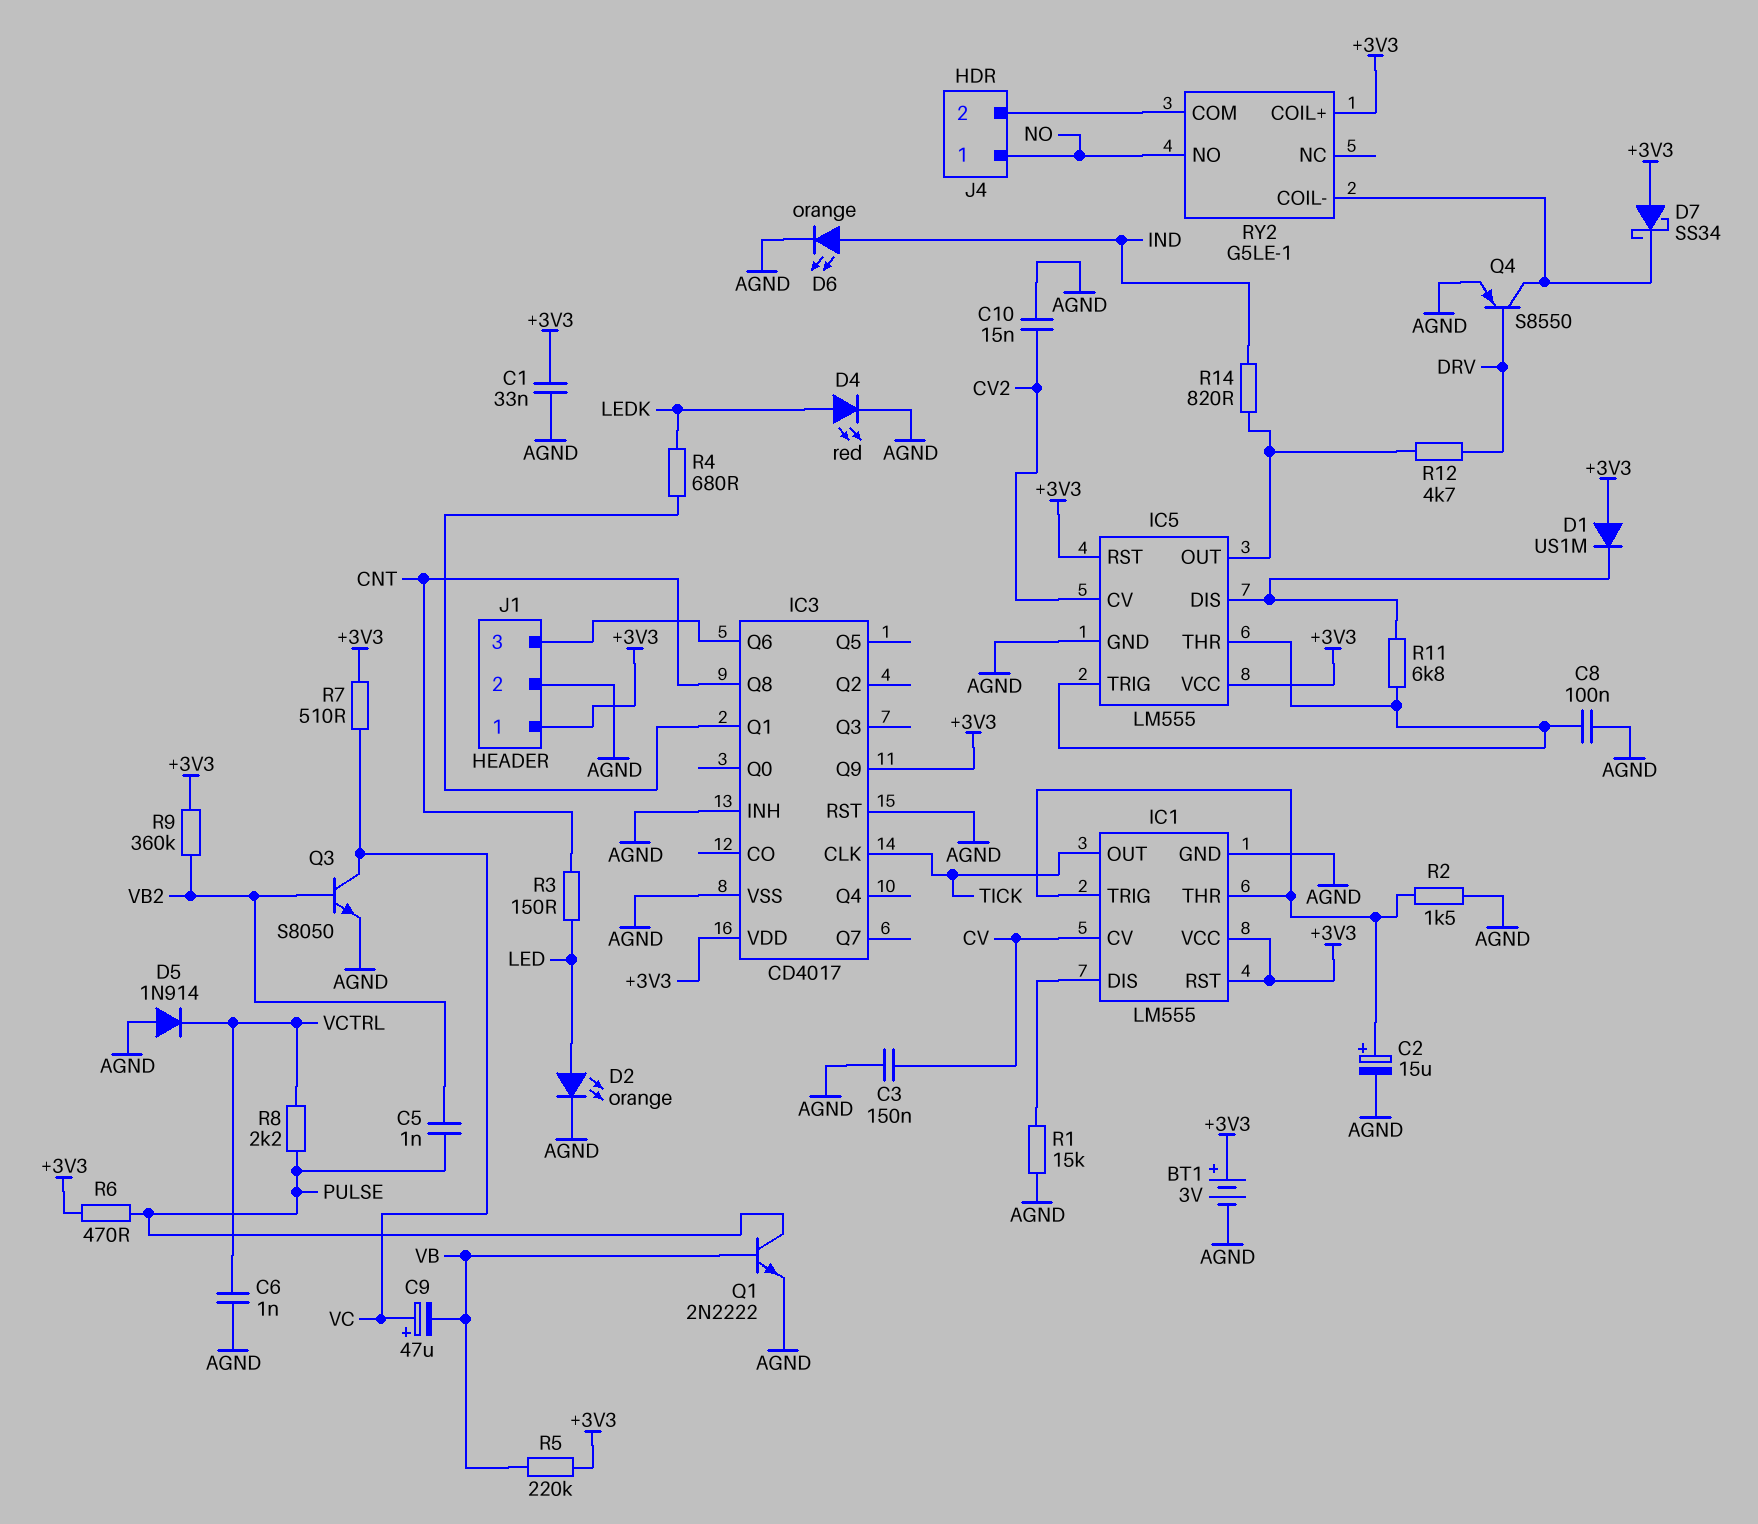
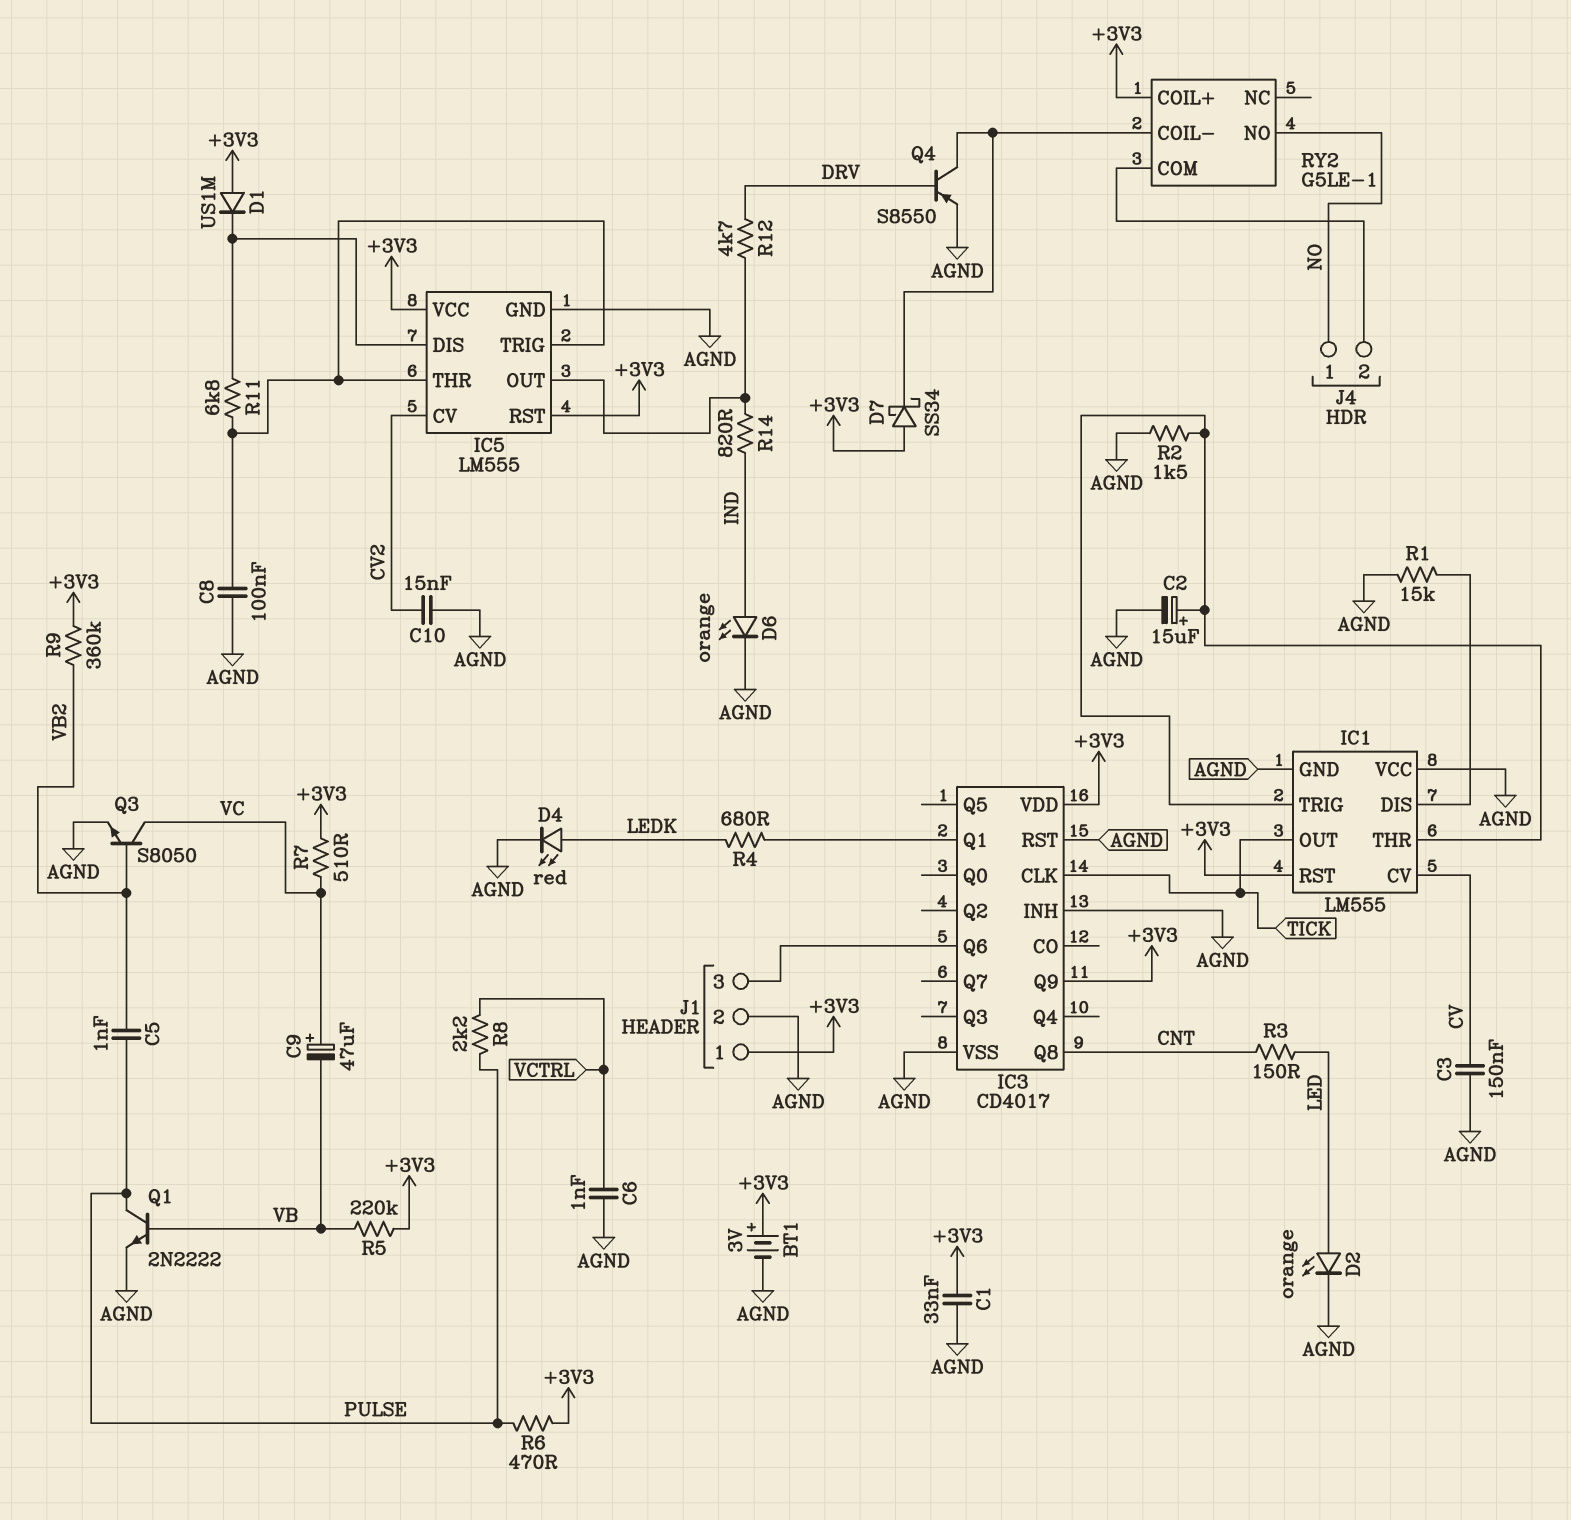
D5: diode 1N914 (A AGND, K VCTRL) -> none
IC1 pin VCC: +3V3 -> AGND

